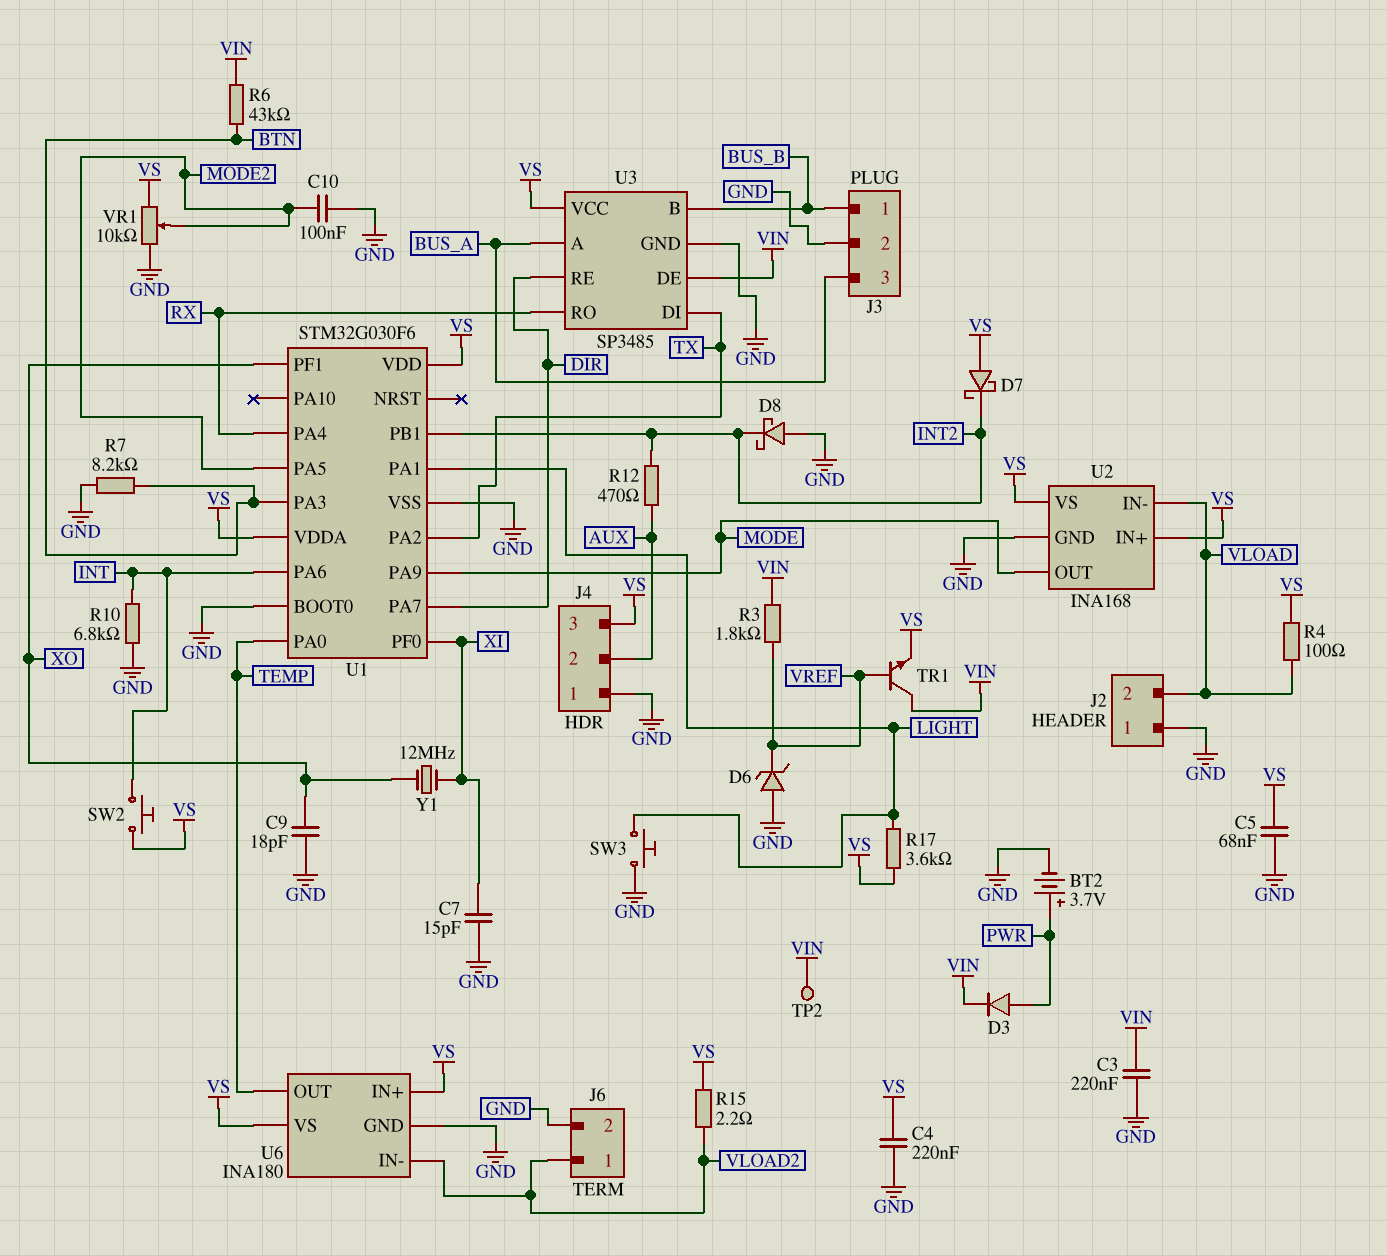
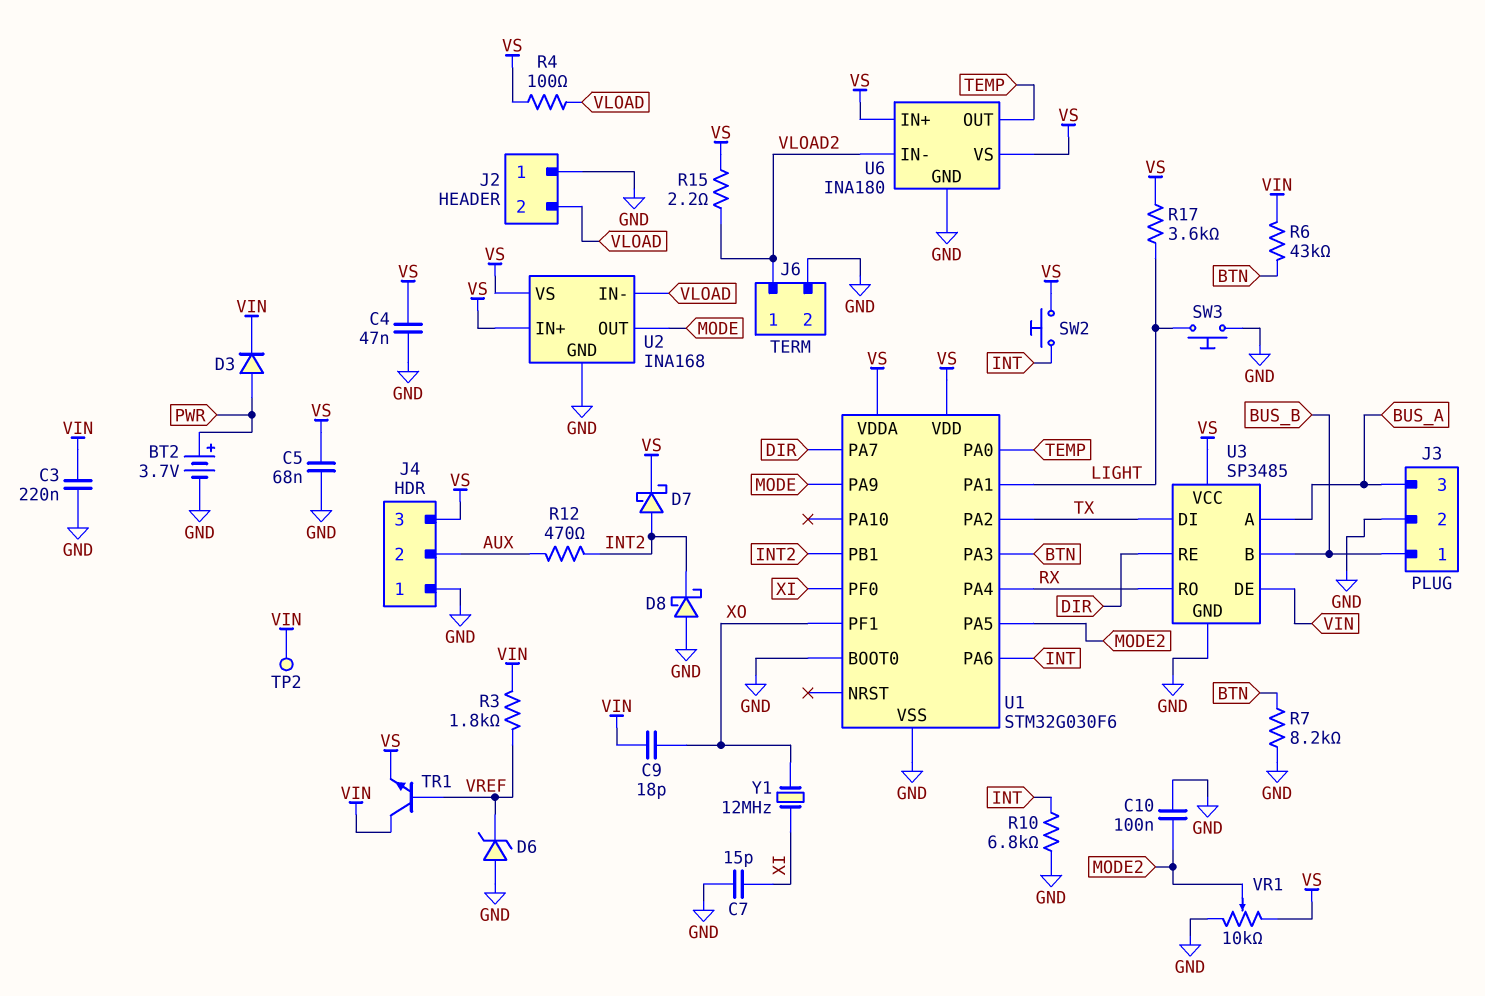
C4: 220nF (GND, VS) -> 47nF (GND, VS)
C9: 18pF (GND, XO) -> 18pF (VIN, XO)
D7: schottky (A VS, K INT2) -> schottky (A INT2, K VS)

